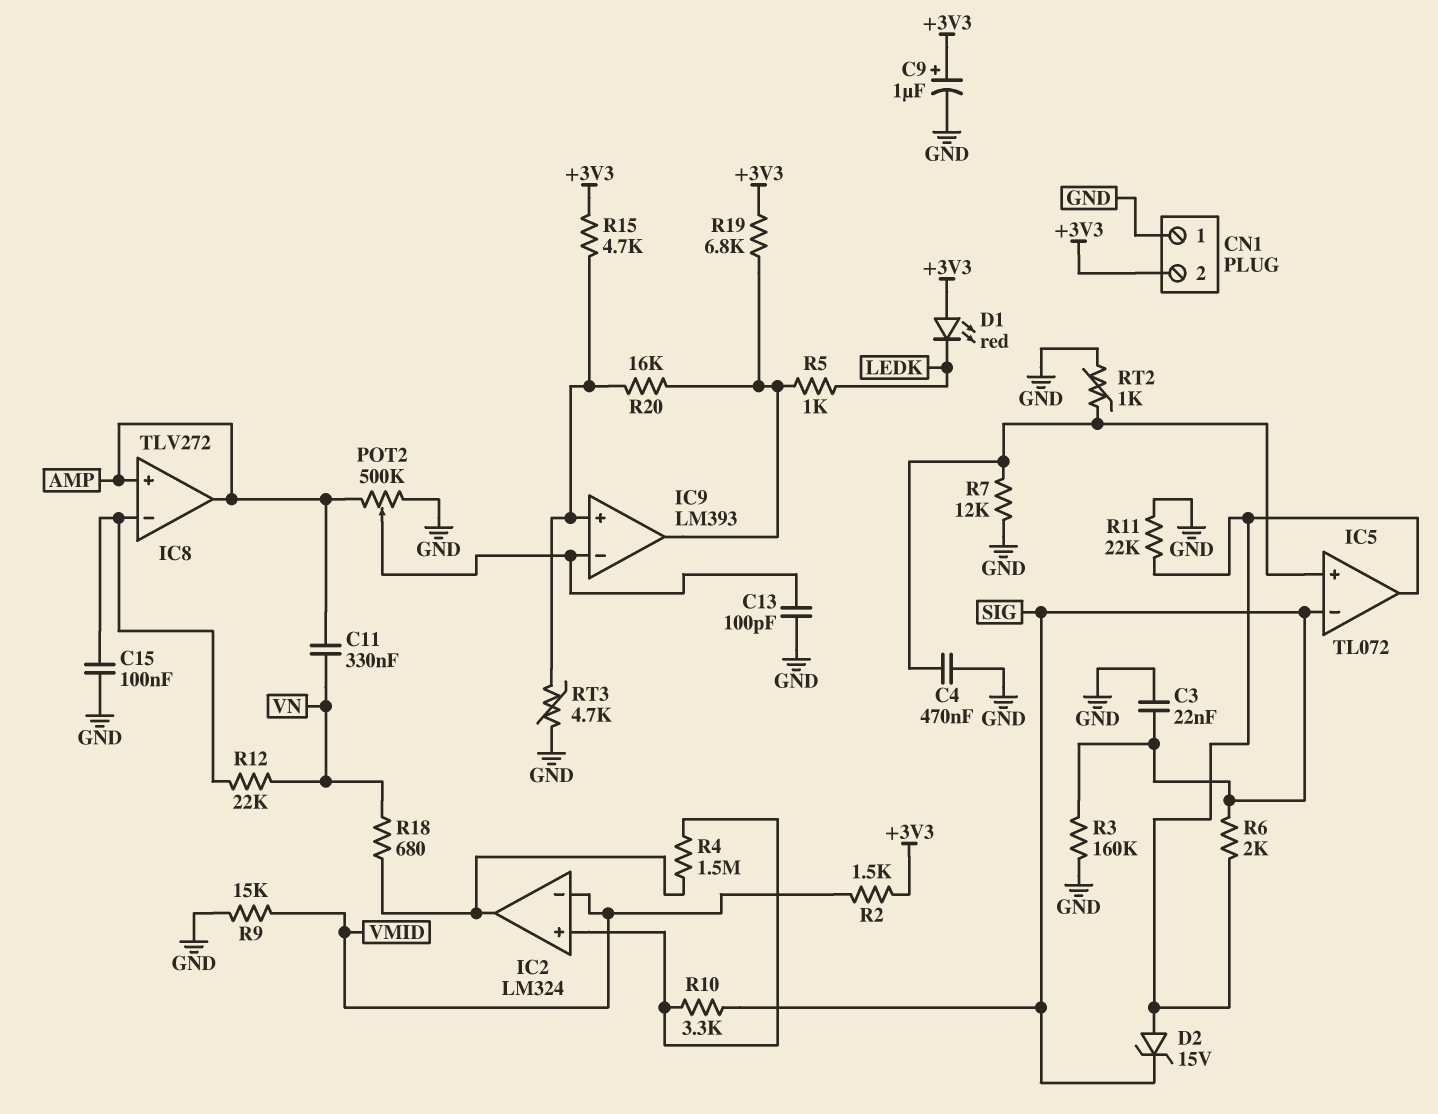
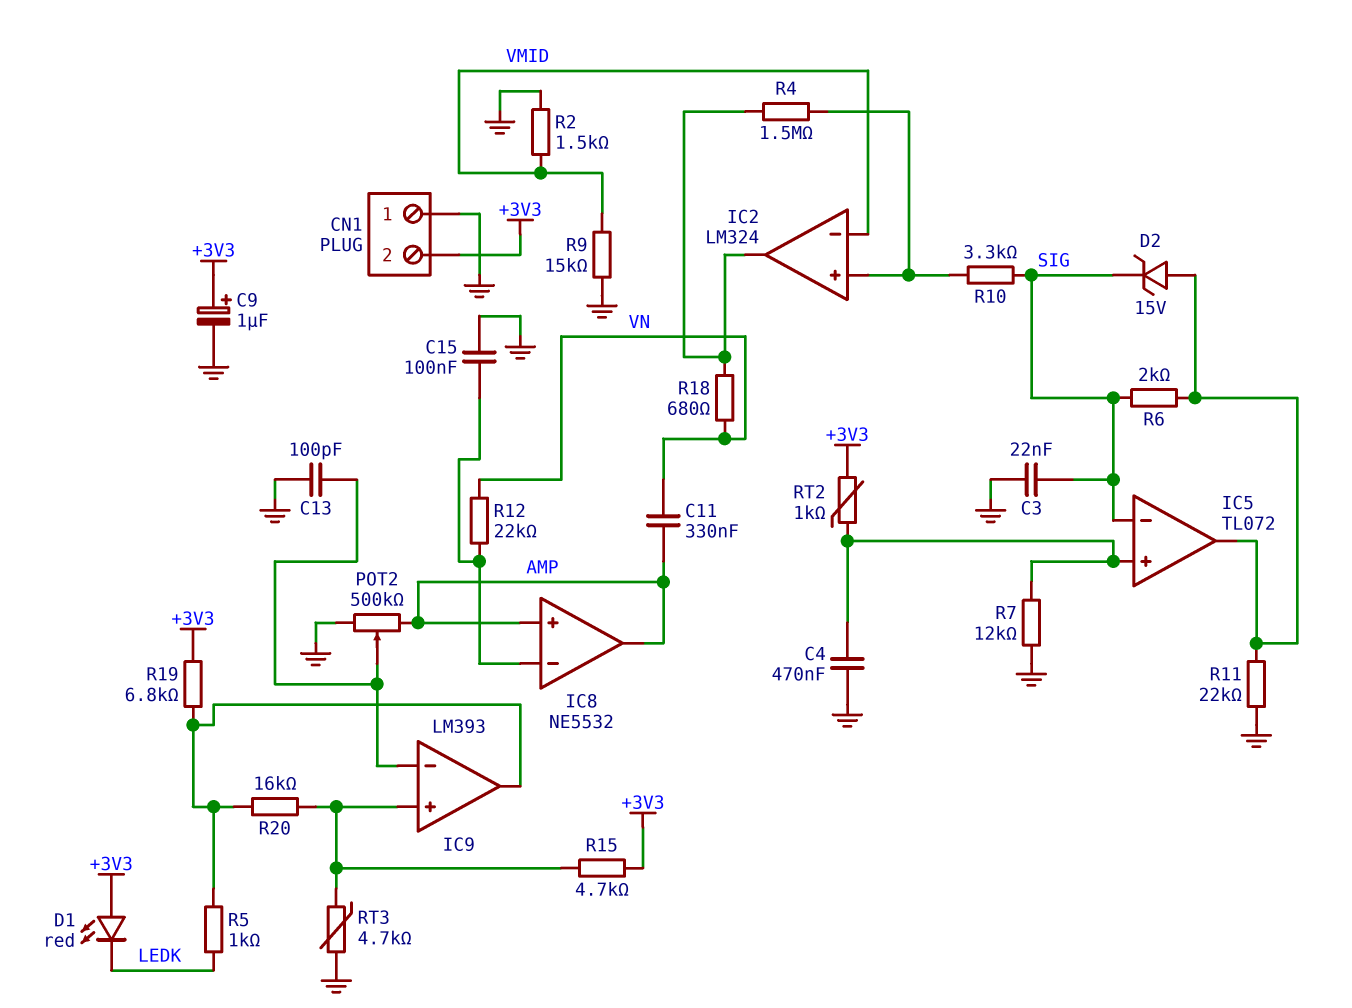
IC8: TLV272 -> NE5532
R2: 1.5k (+3V3, VMID) -> 1.5k (GND, VMID)
R3: 160k (GND, SIG) -> none
RT2: 1k (GND, IC5/in+) -> 1k (+3V3, IC5/in+)

